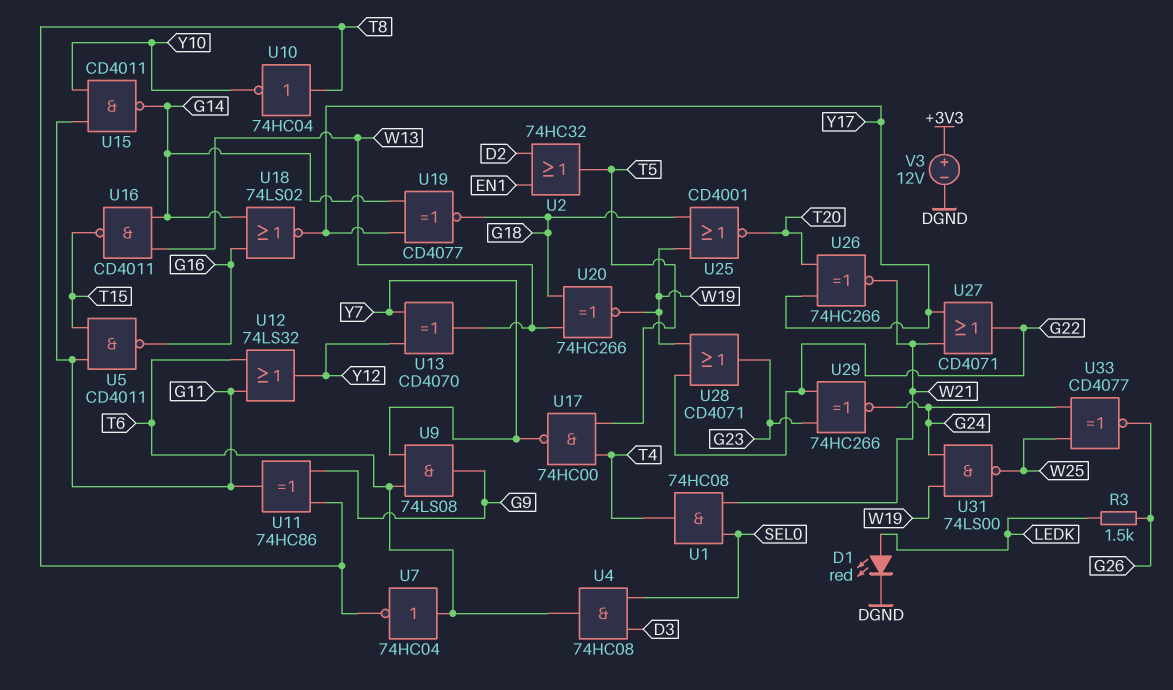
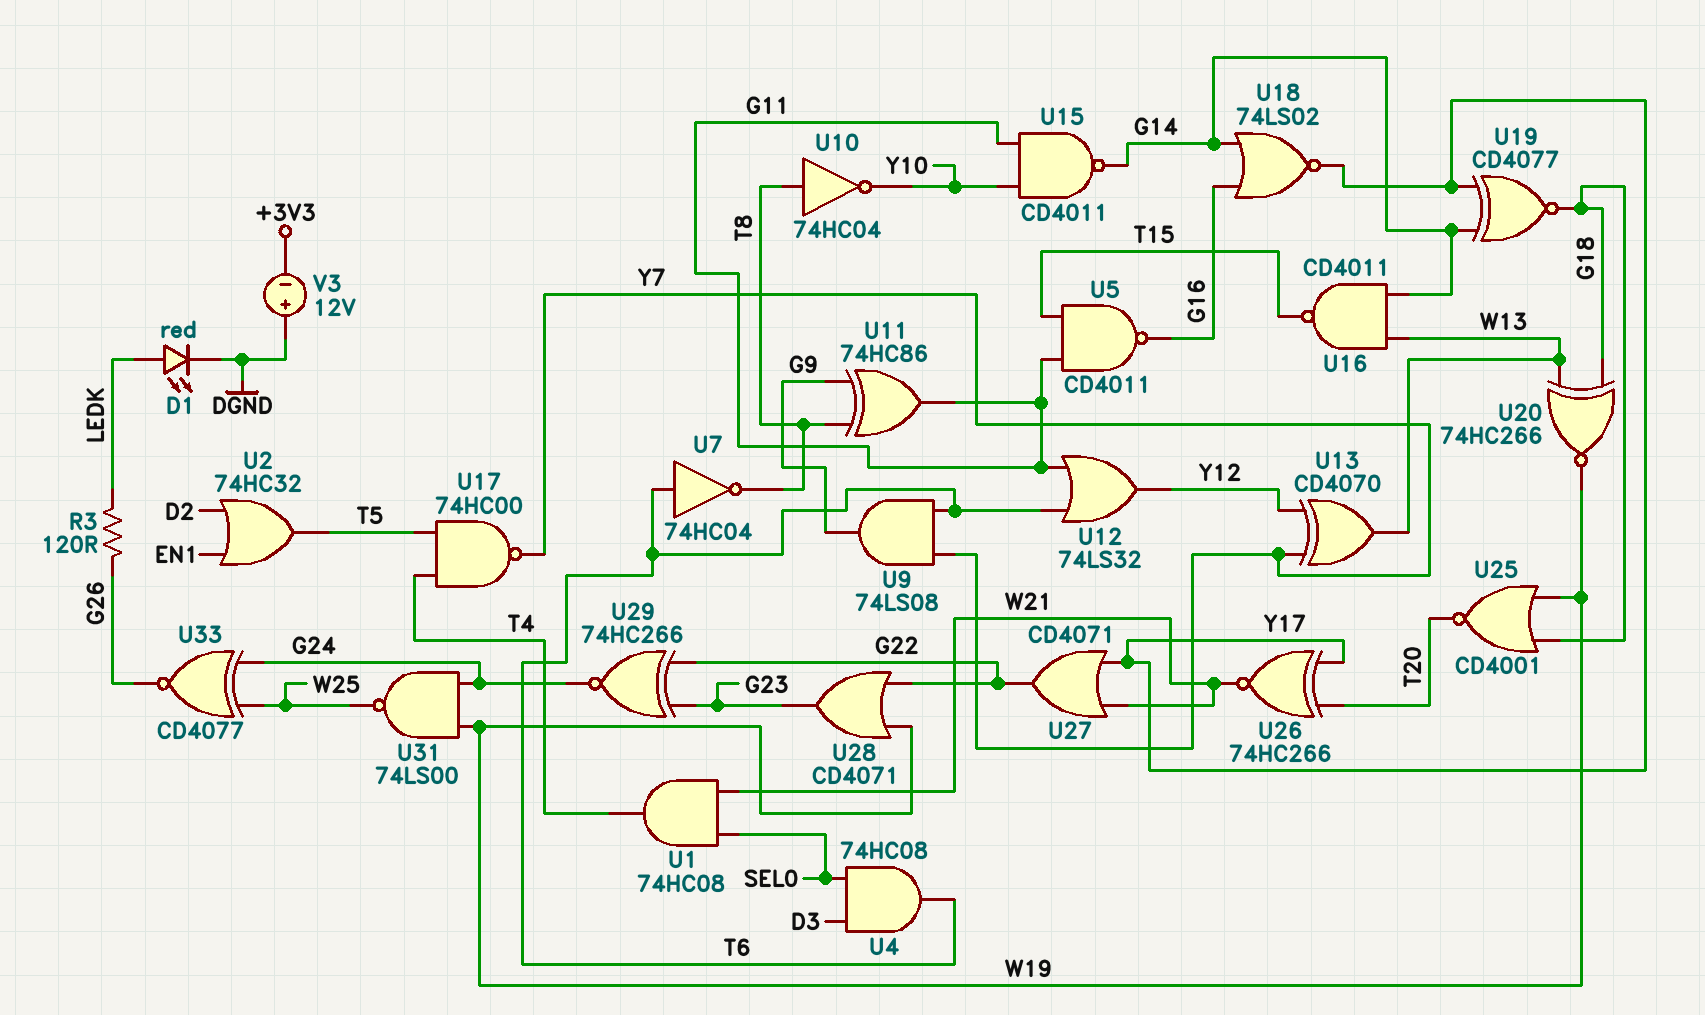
R3: 1.5k (G26, LEDK) -> 120 (G26, LEDK)
V3: 12V (plus +3V3, minus DGND) -> 12V (plus DGND, minus +3V3)

